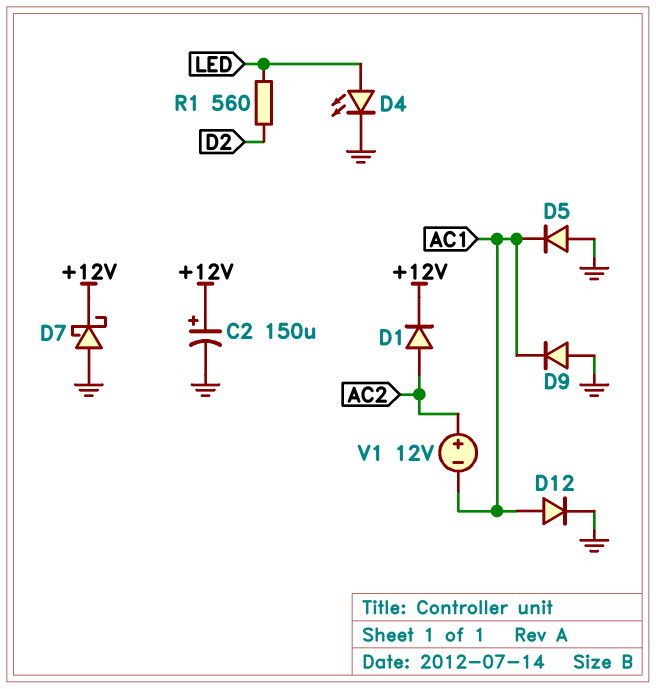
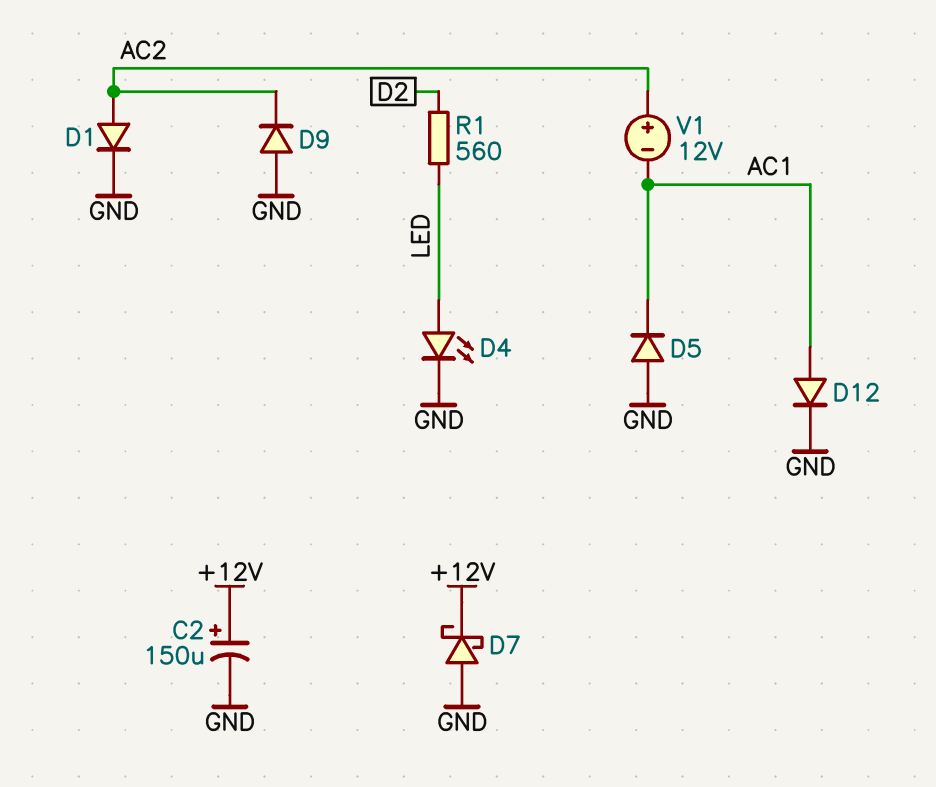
D1: diode (A AC2, K +12V) -> diode (A AC2, K GND)
D9: diode (A GND, K AC1) -> diode (A GND, K AC2)

